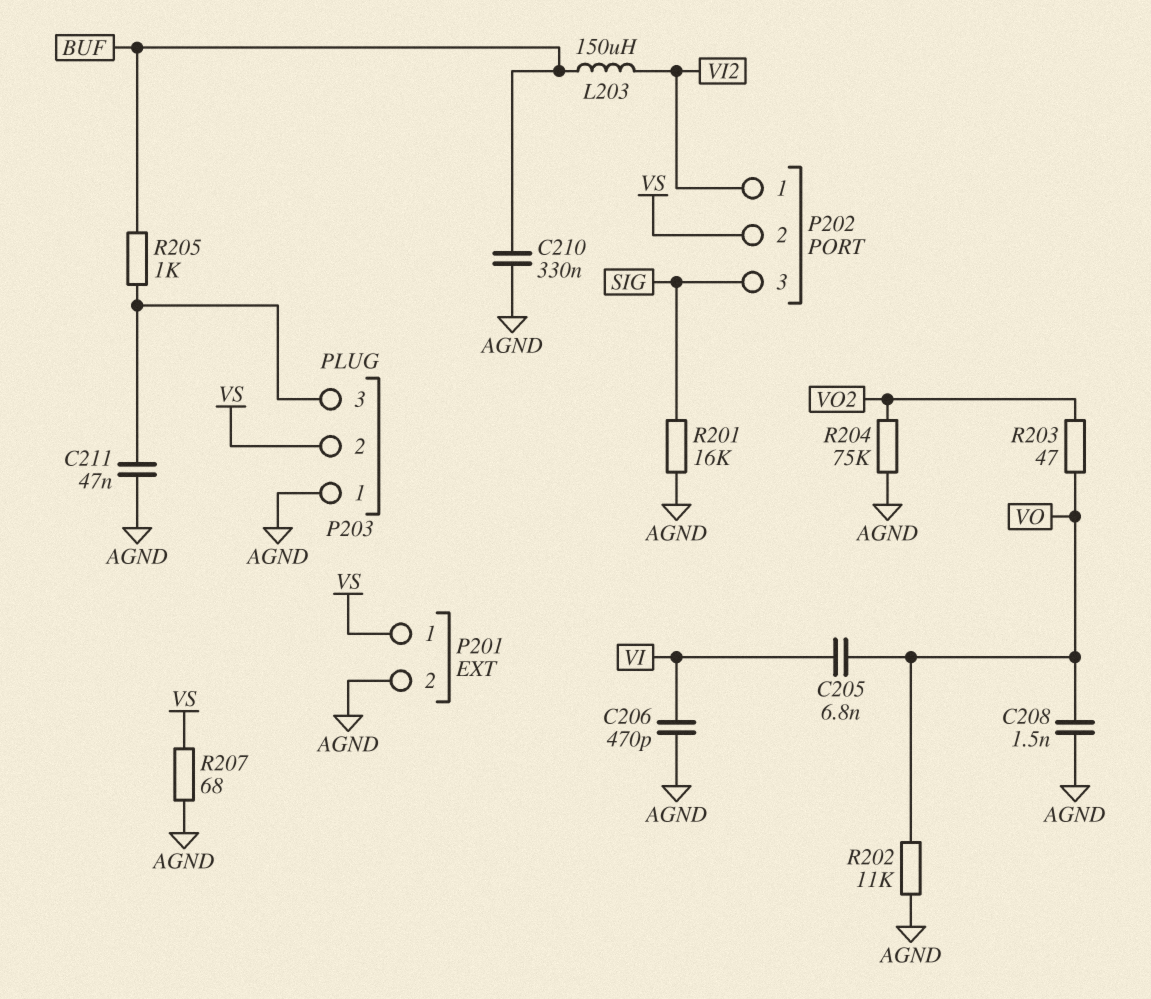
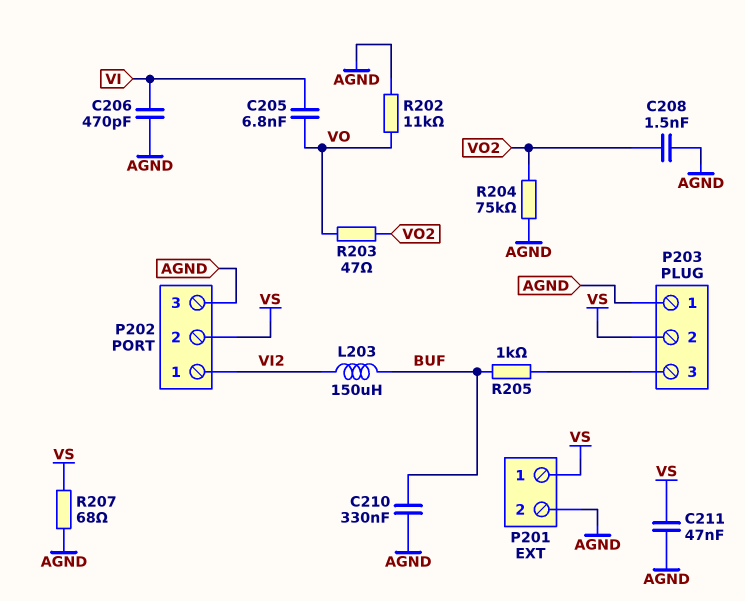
C208: 1.5nF (AGND, VO) -> 1.5nF (AGND, VO2)
C211: 47nF (AGND, P203/3) -> 47nF (AGND, VS)
P202 pin 3: SIG -> AGND
R201: 16k (AGND, SIG) -> none

